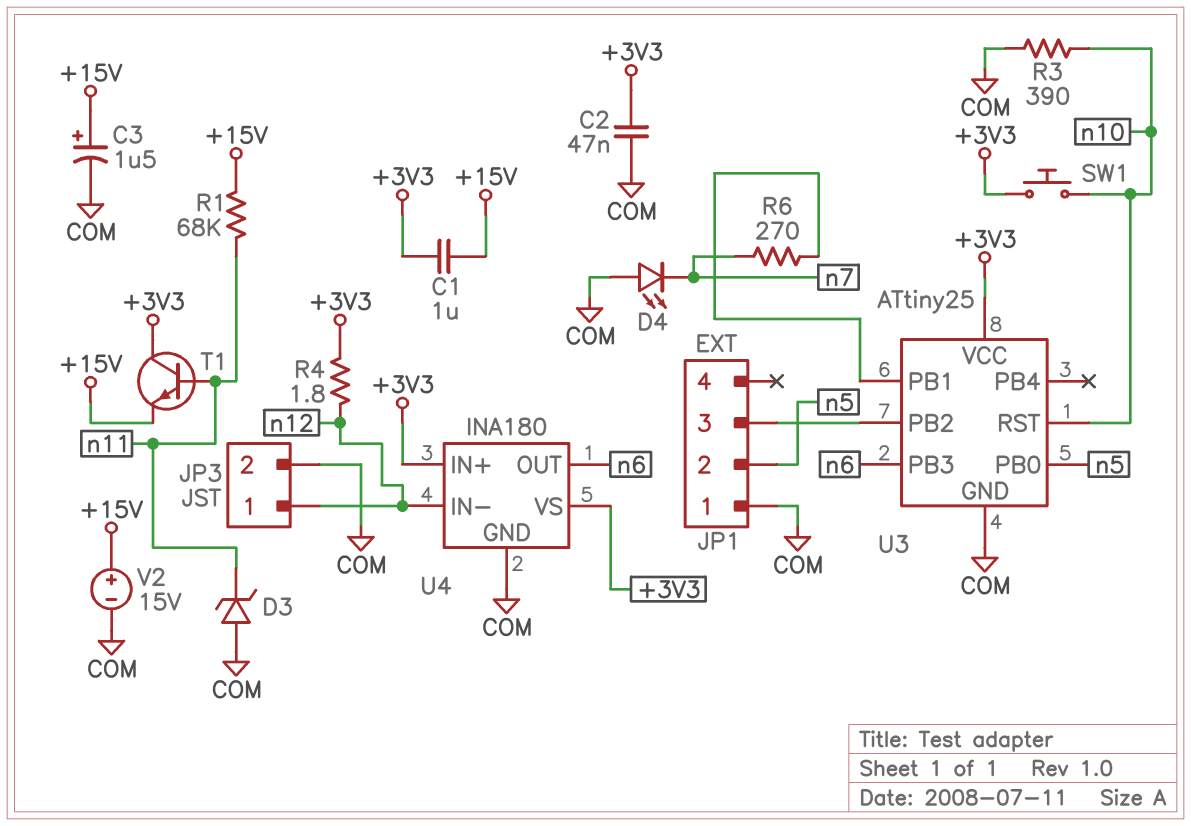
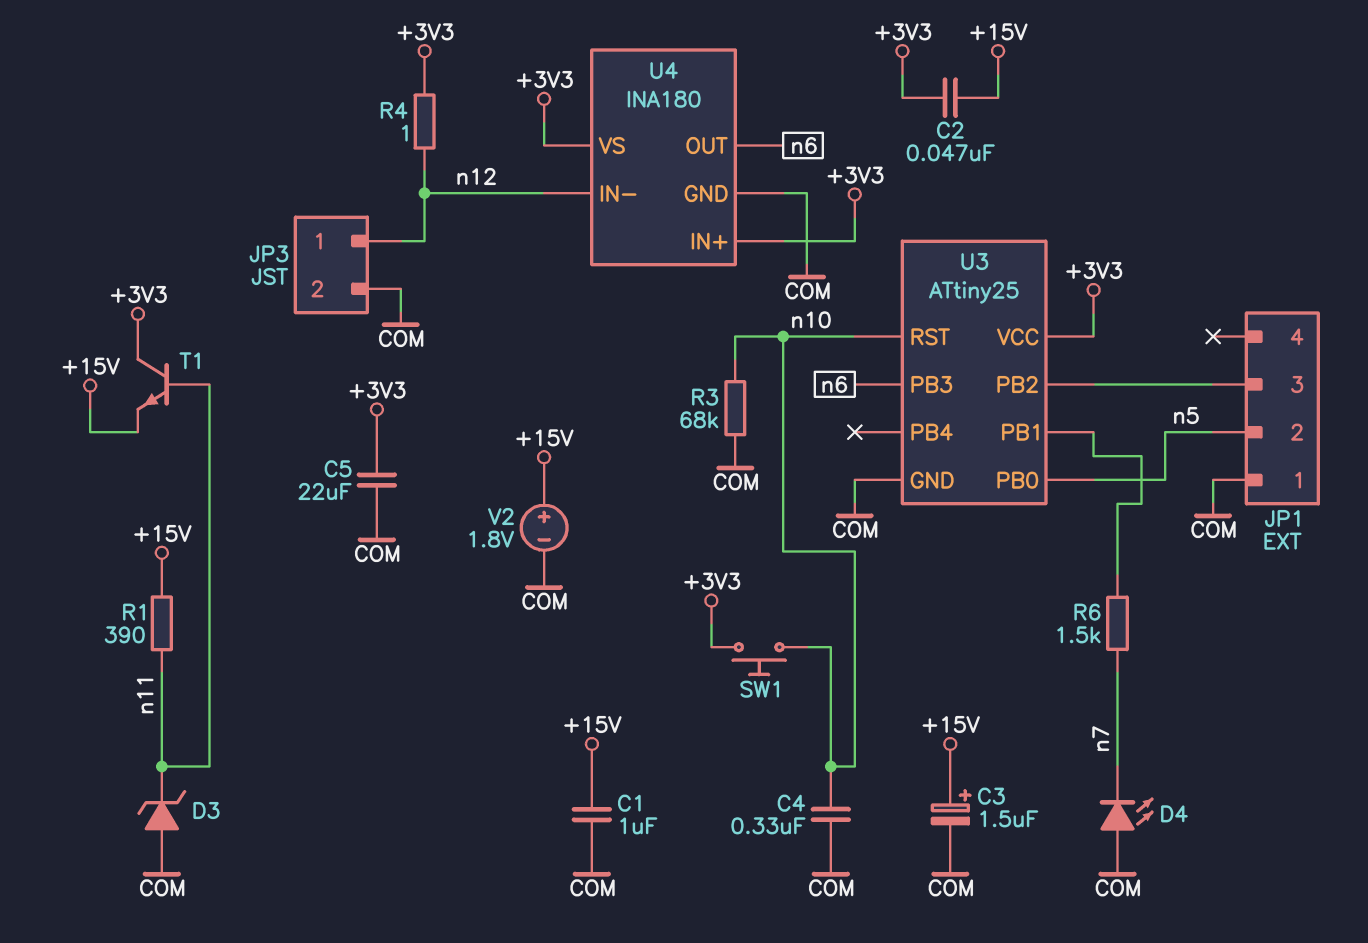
C1: 1uF (+3V3, +15V) -> 1uF (+15V, COM)
C2: 47nF (+3V3, COM) -> 47nF (+3V3, +15V)
C4: none -> 330nF (COM, n10)
C5: none -> 22uF (+3V3, COM)
R1: 68k (+15V, n11) -> 390 (+15V, n11)
R3: 390 (COM, n10) -> 68k (COM, n10)
R4: 1.8 (+3V3, n12) -> 1 (+3V3, n12)
R6: 270 (U3/PB1, n7) -> 1.5k (U3/PB1, n7)
V2: 15V (plus +15V, minus COM) -> 1.8V (plus +15V, minus COM)

